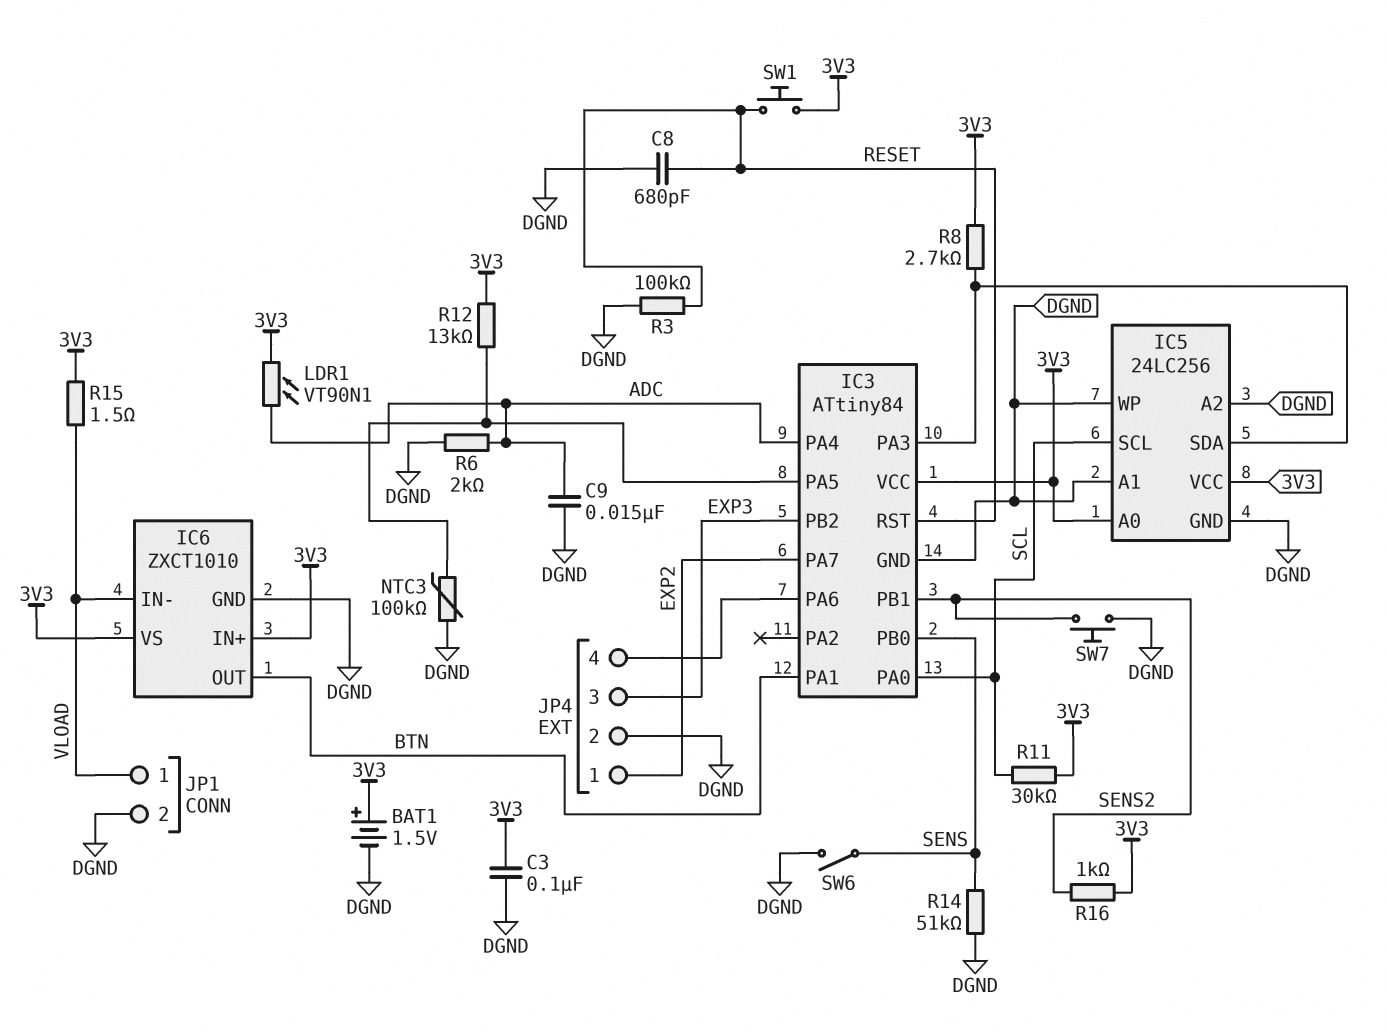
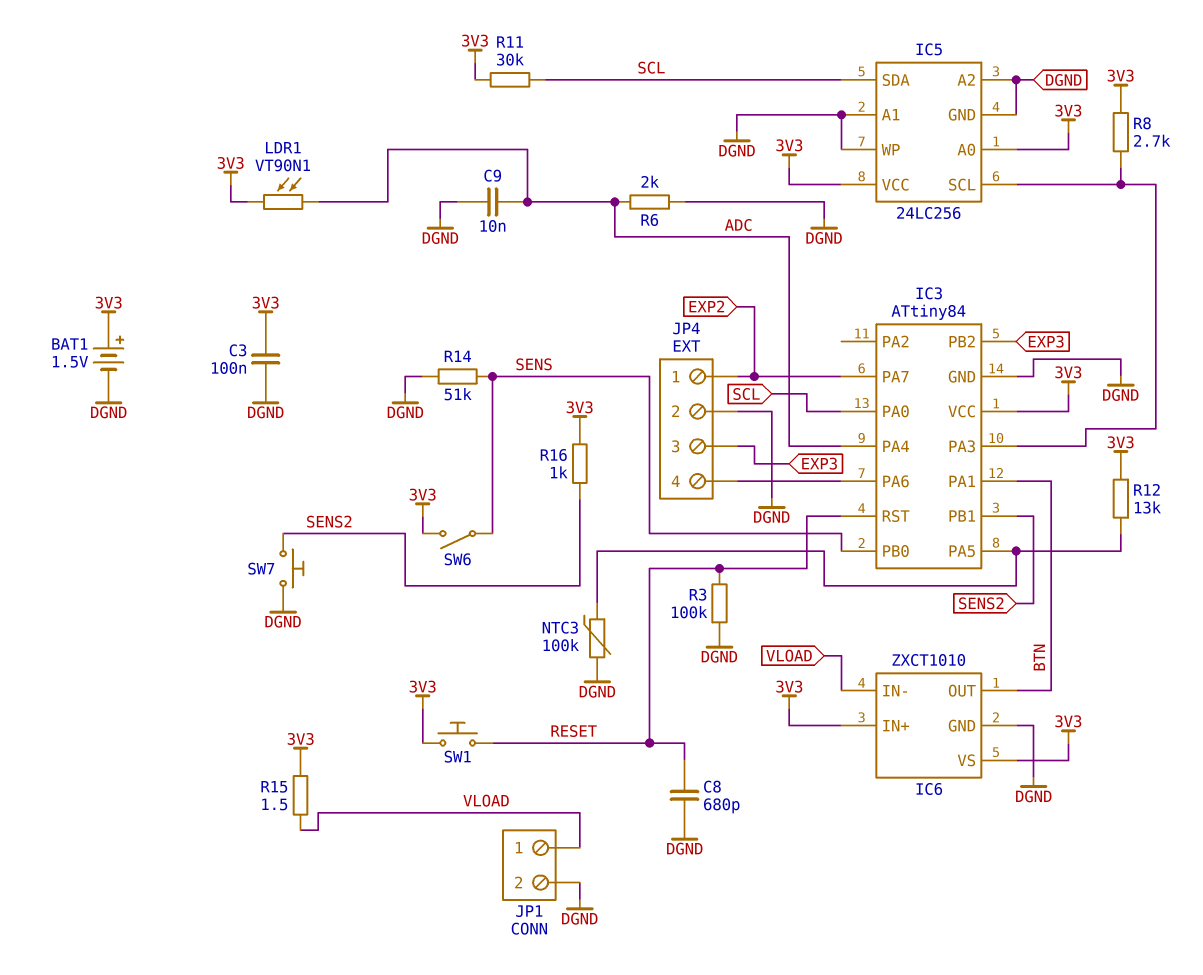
C9: 15nF (ADC, DGND) -> 10nF (ADC, DGND)
IC5 pin SCL: SCL -> IC3/PA3
IC5 pin SDA: IC3/PA3 -> SCL
SW6: switch (DGND, SENS) -> switch (3V3, SENS)

